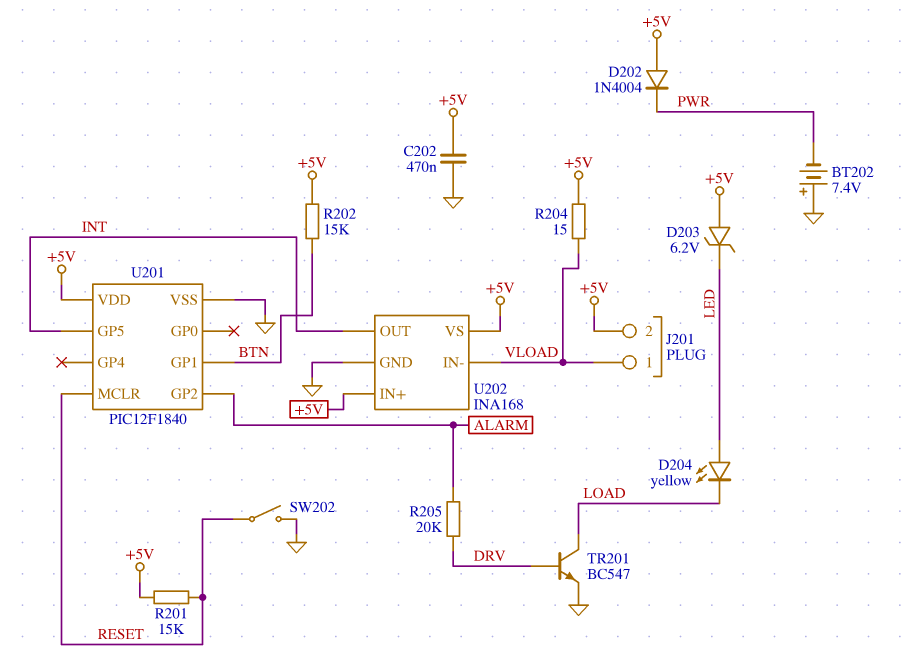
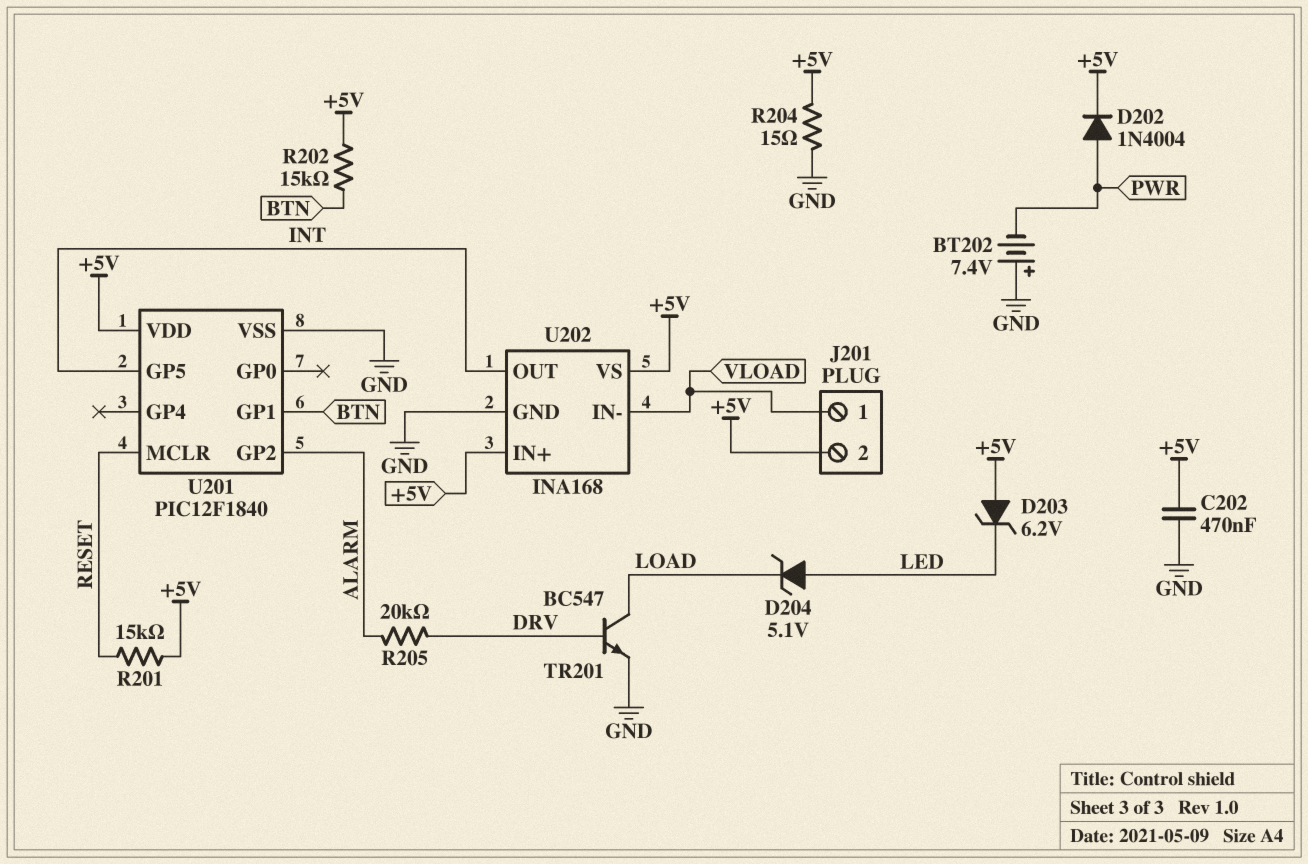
D202: diode 1N4004 (A +5V, K PWR) -> diode 1N4004 (A PWR, K +5V)
D204: LED yellow (A LED, K LOAD) -> zener 5.1V (A LED, K LOAD)
R204: 15 (+5V, VLOAD) -> 15 (+5V, GND)
SW202: switch (GND, RESET) -> none

